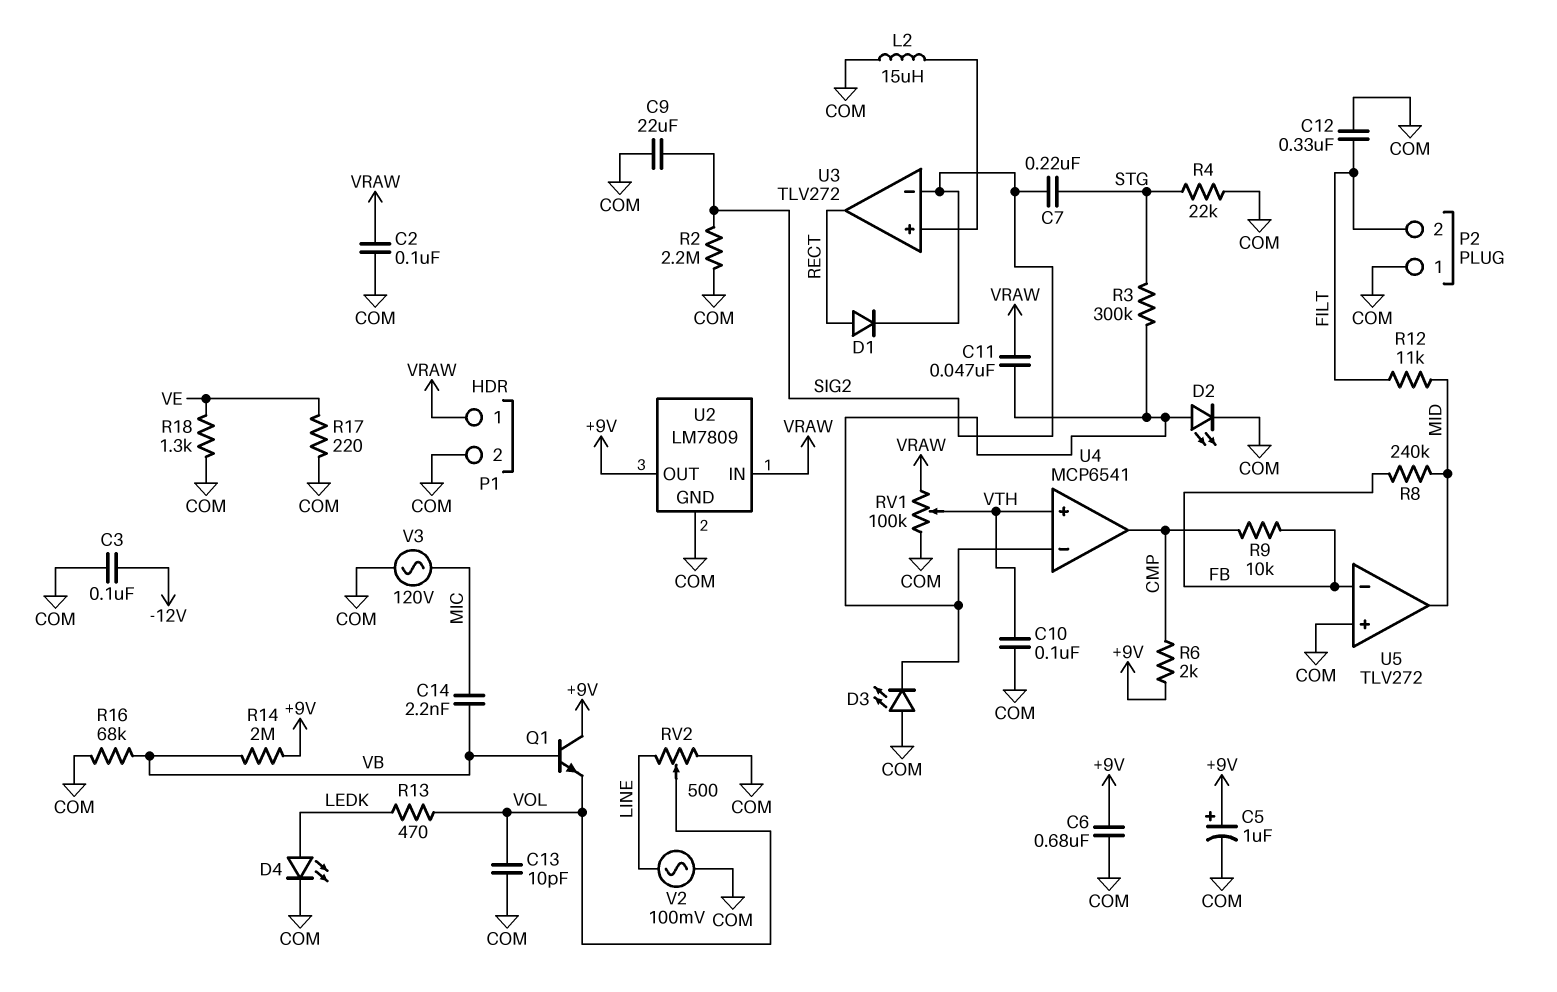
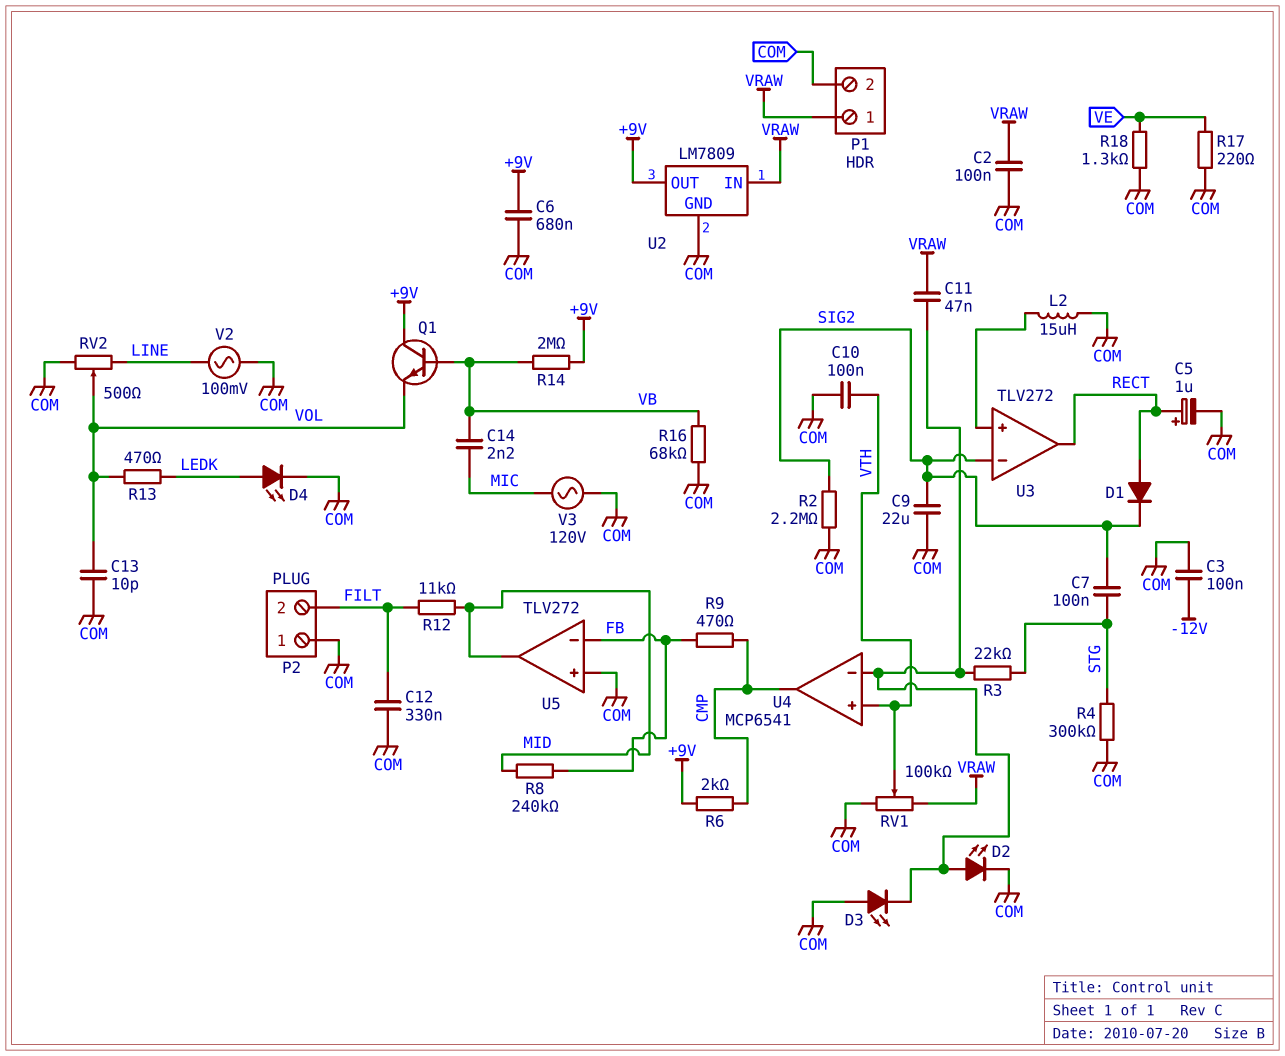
C5: 1uF (plus +9V, minus COM) -> 1uF (plus RECT, minus COM)
C7: 220nF (SIG2, STG) -> 100nF (SIG2, STG)
R3: 300k (STG, U4/in-) -> 22k (STG, U4/in-)
R4: 22k (COM, STG) -> 300k (COM, STG)
R9: 10k (CMP, FB) -> 470 (CMP, FB)

